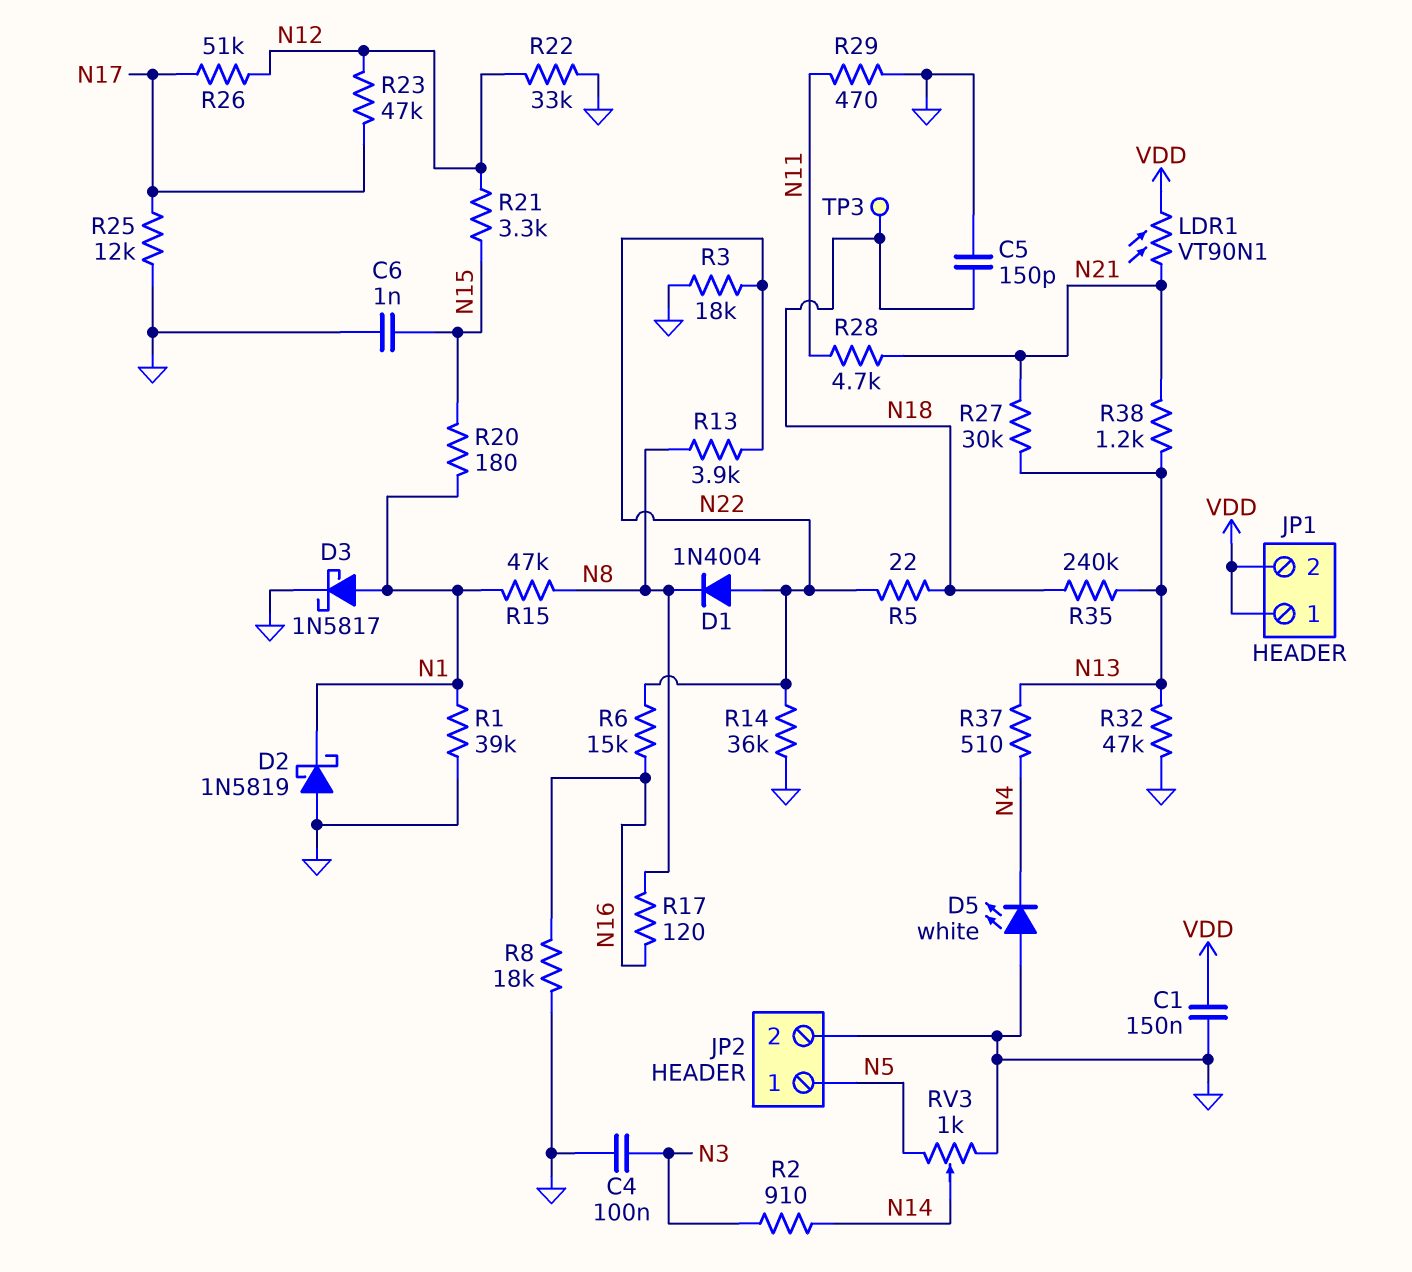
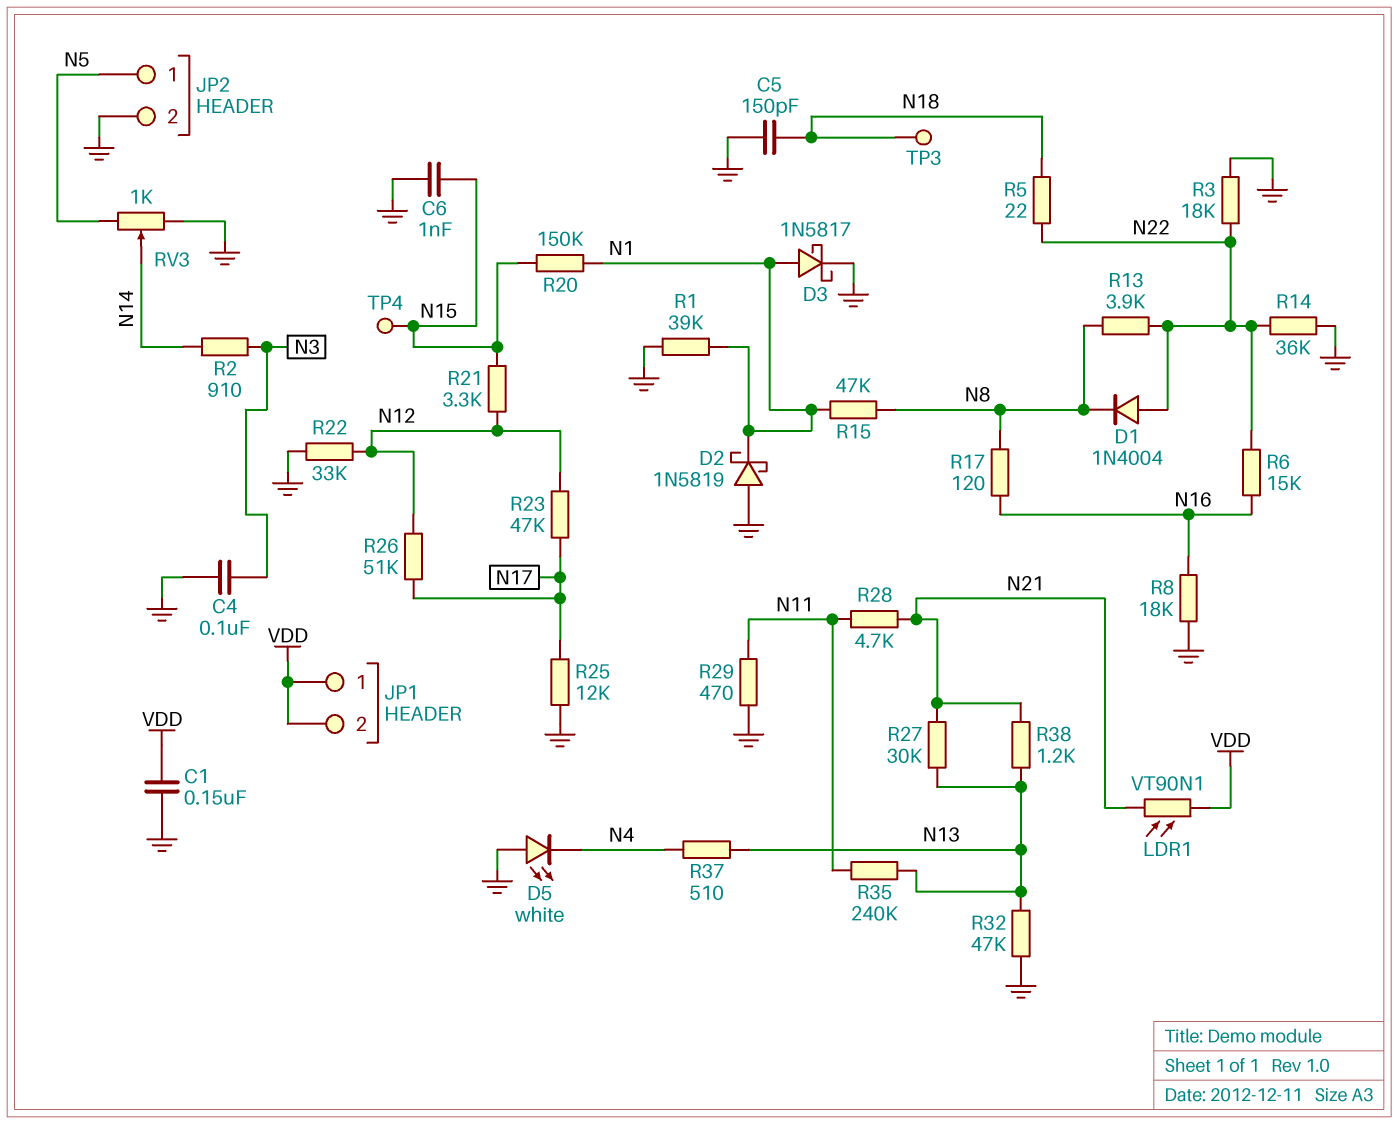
R20: 180 (N1, N15) -> 150k (N1, N15)
R35: 240k (N13, N18) -> 240k (N11, N13)
TP4: none -> test point (N15)

